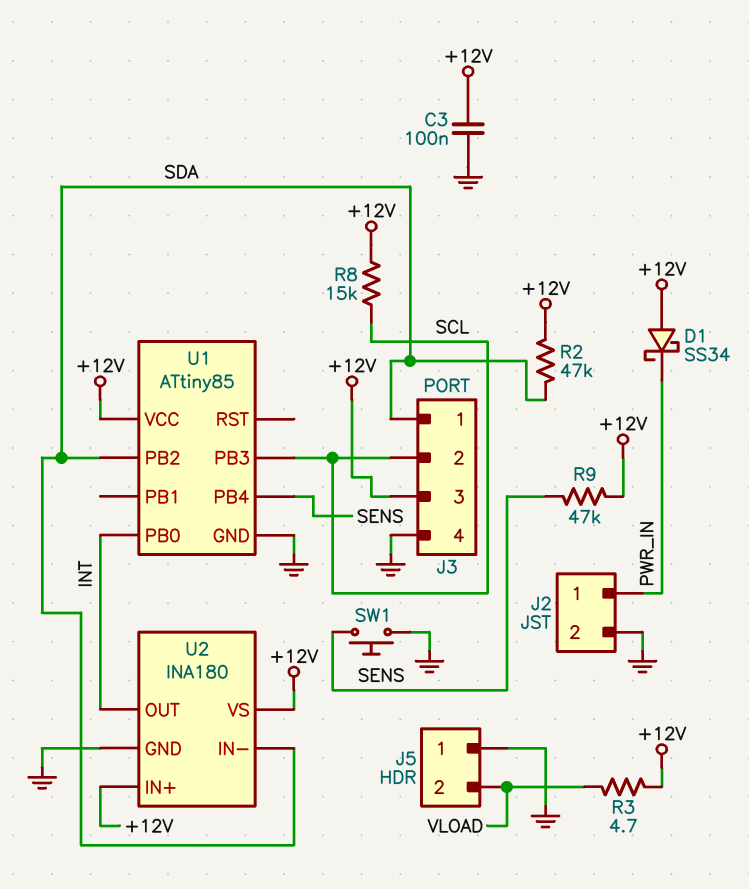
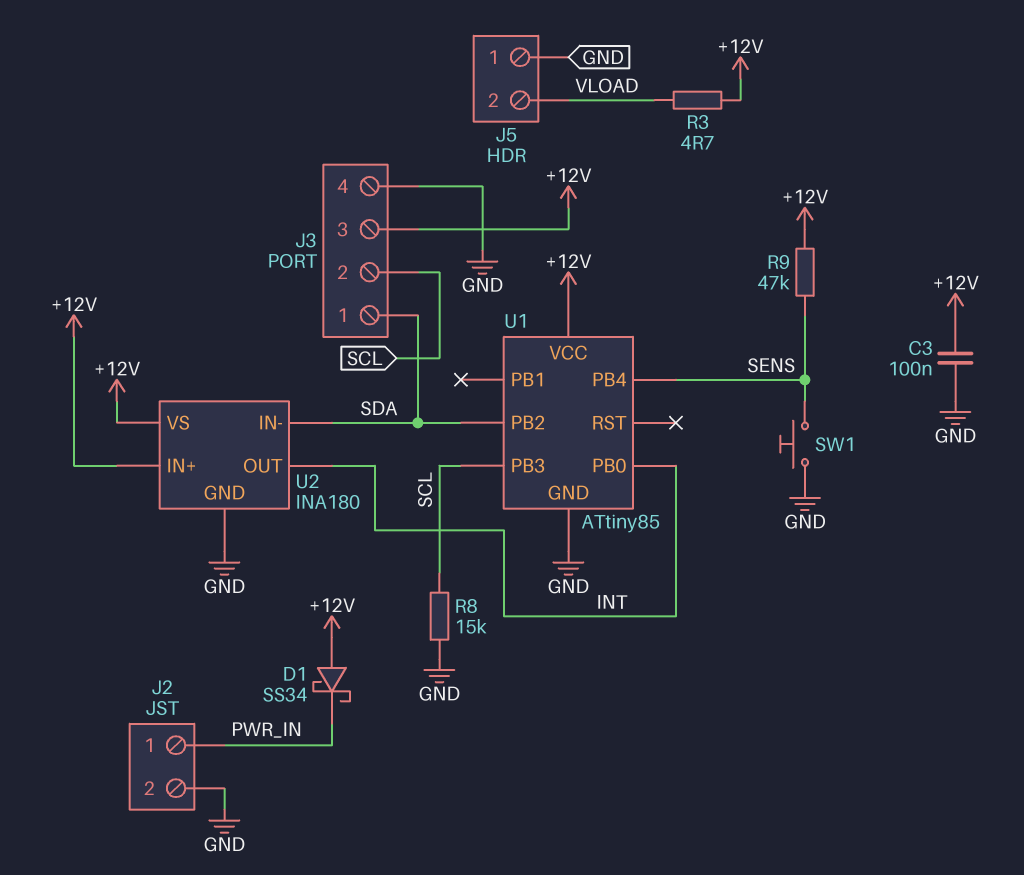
R2: 47k (+12V, SDA) -> none
R8: 15k (+12V, SCL) -> 15k (GND, SCL)

